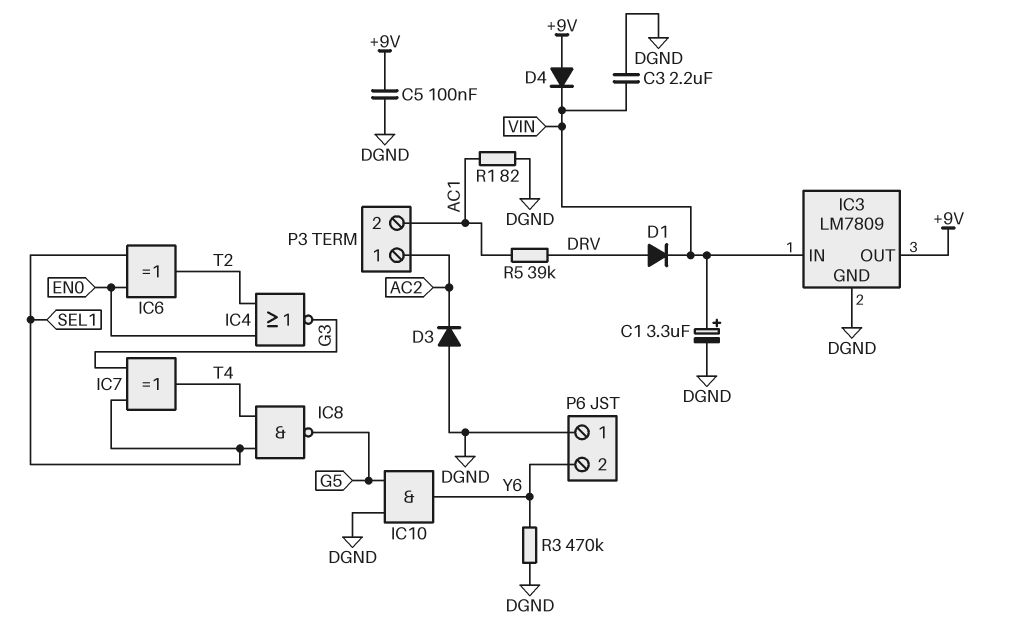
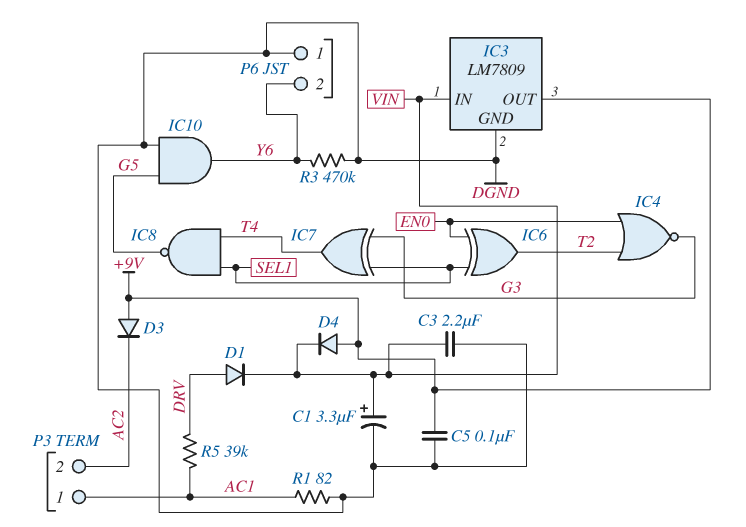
D3: diode (A DGND, K AC2) -> diode (A +9V, K AC2)
P3 pin 1: AC2 -> AC1
P3 pin 2: AC1 -> AC2

